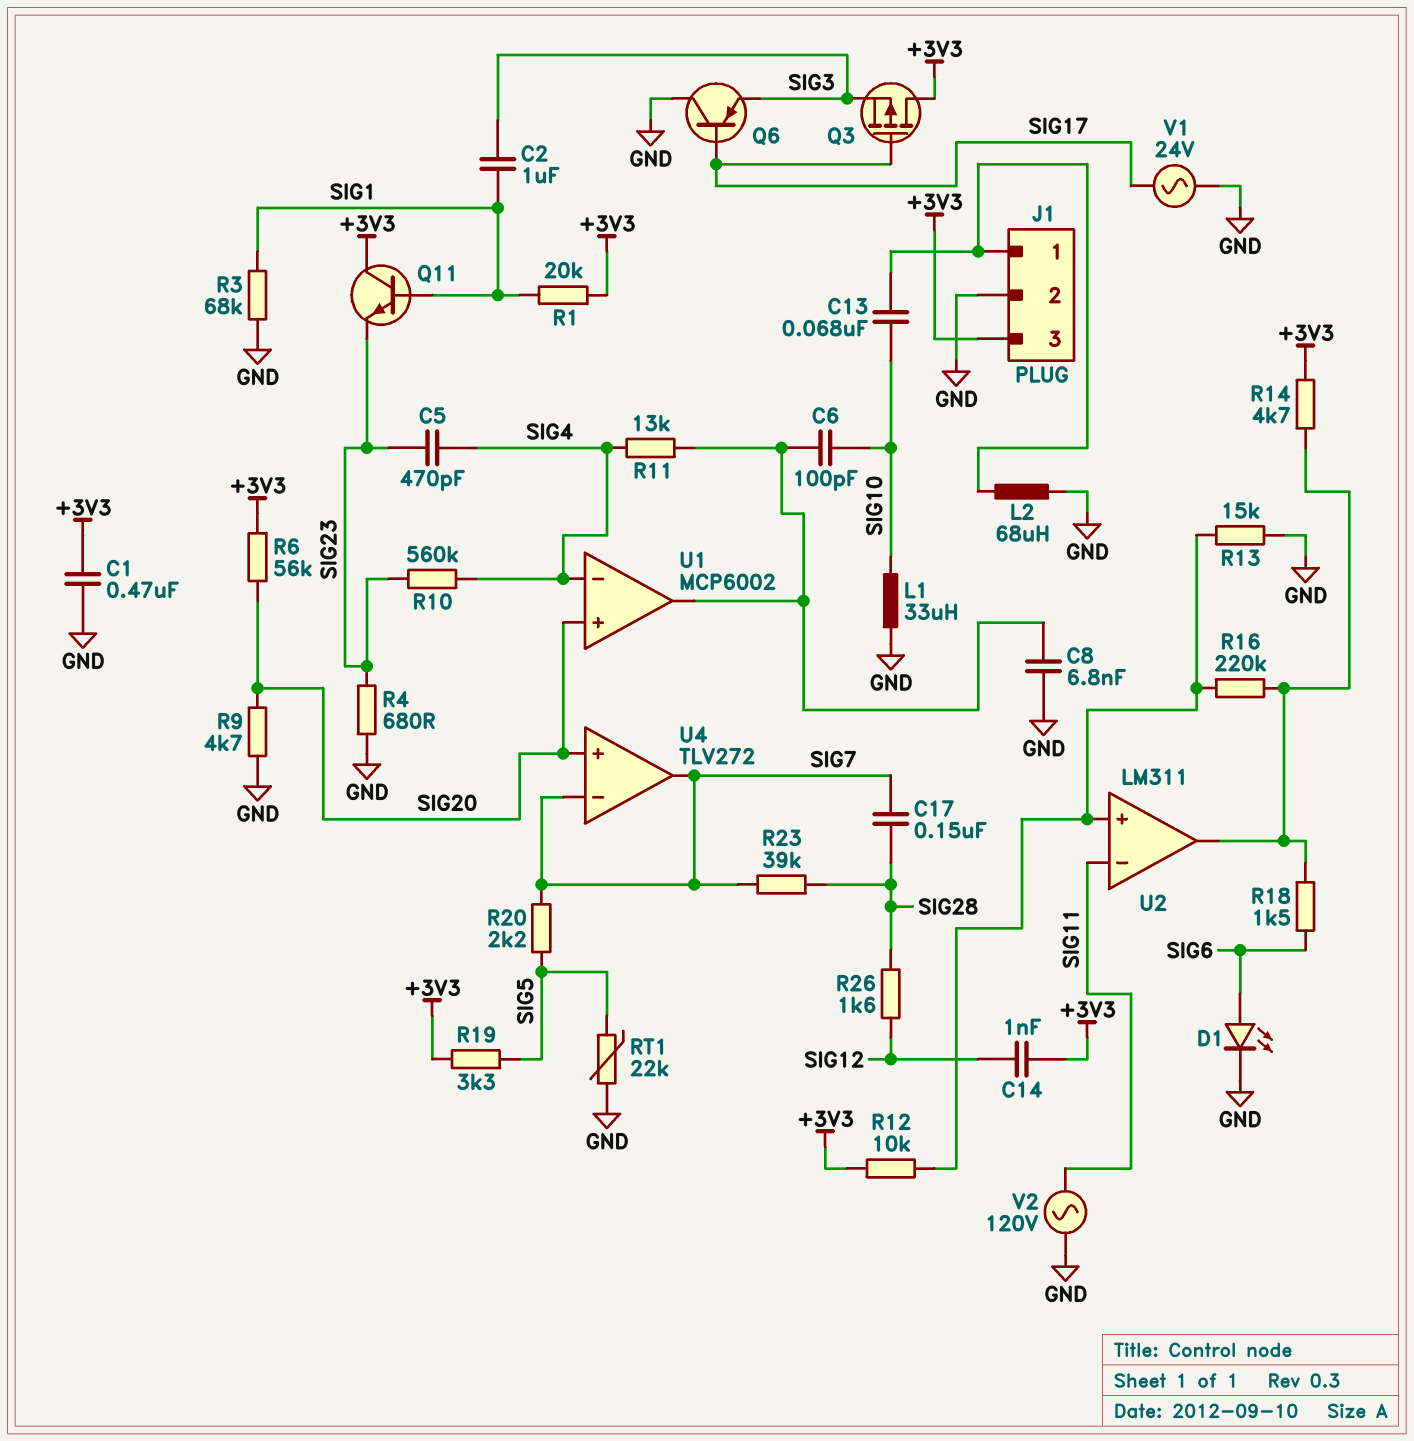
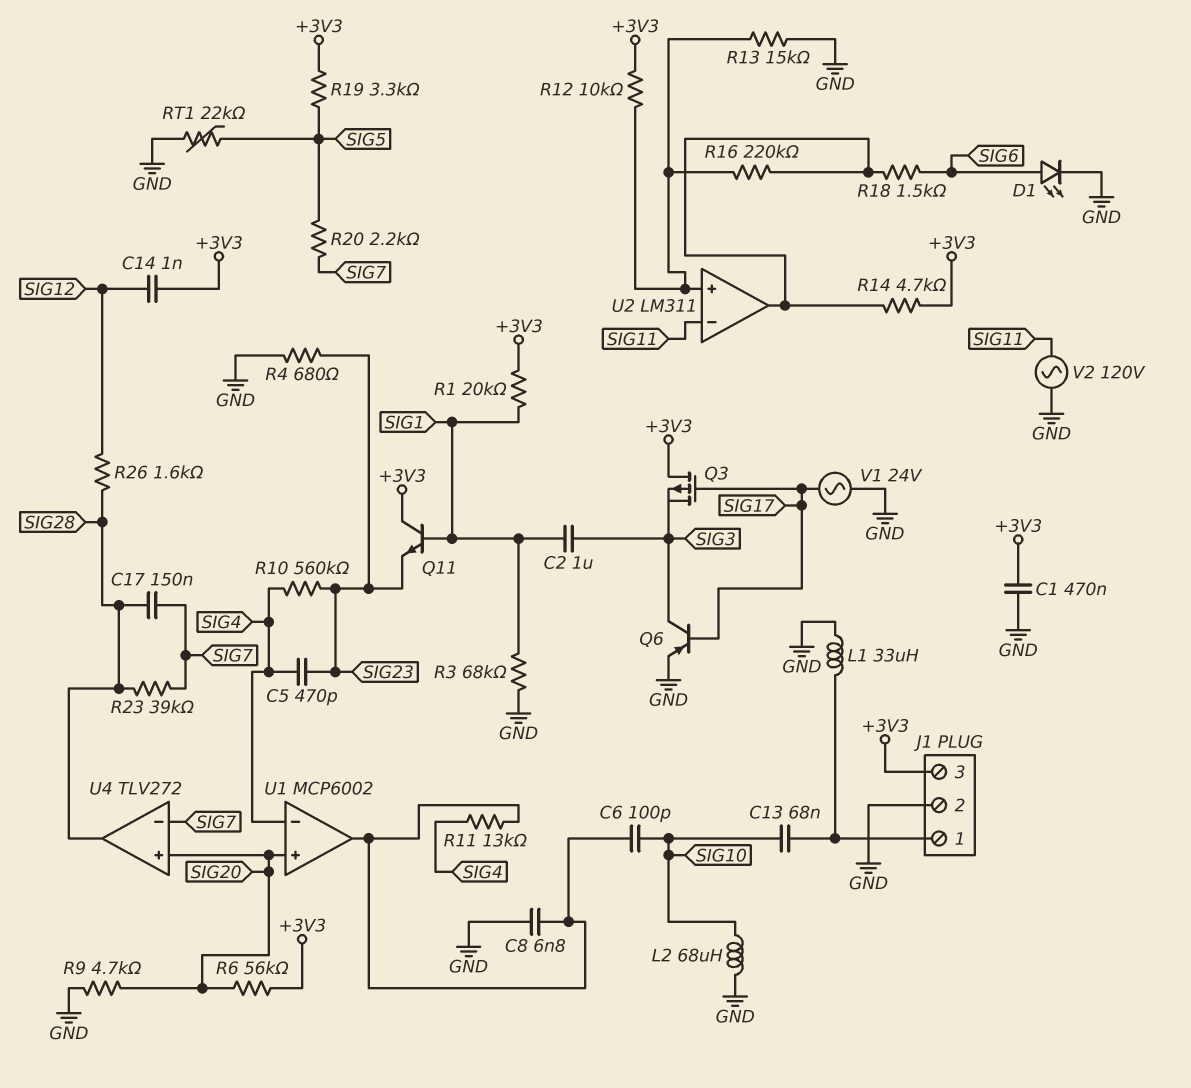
L1: 33uH (GND, SIG10) -> 33uH (GND, J1/1)
L2: 68uH (GND, J1/1) -> 68uH (GND, SIG10)
Q6: PNP (B SIG17, C GND, E SIG3) -> PNP (B SIG17, C SIG3, E GND)
U4 pin out: SIG7 -> SIG28

